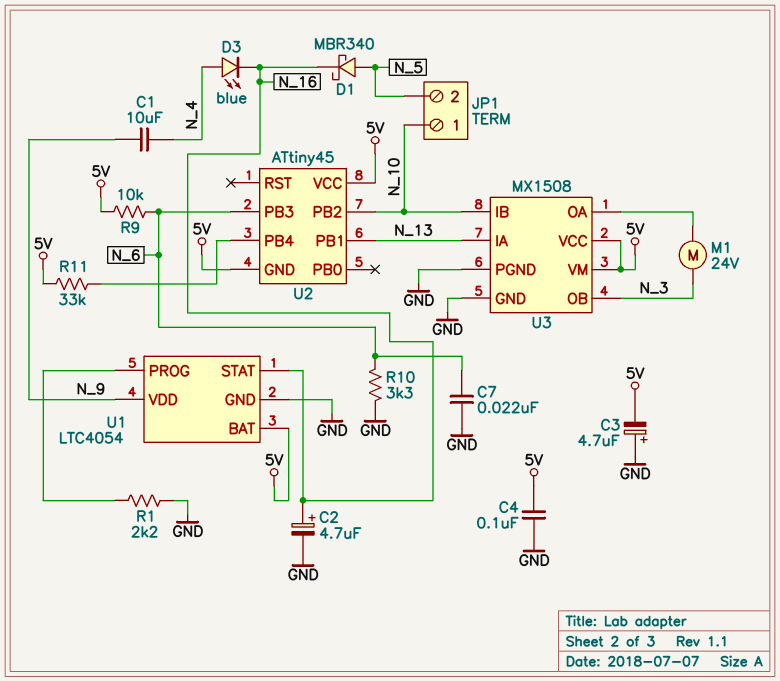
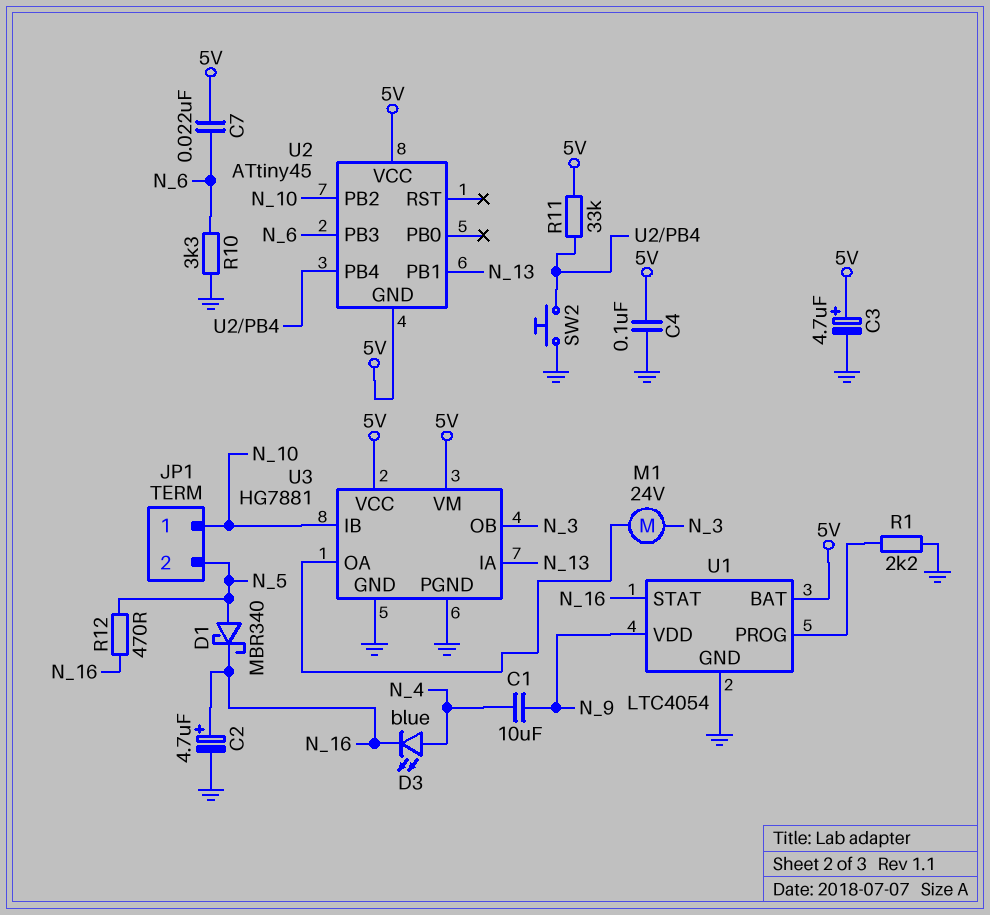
C3: 4.7uF (plus GND, minus 5V) -> 4.7uF (plus 5V, minus GND)
C7: 22nF (GND, N_6) -> 22nF (5V, N_6)
R9: 10k (5V, N_6) -> none
R12: none -> 470 (N_5, N_16)
SW2: none -> button (GND, U2/PB4)
U3: MX1508 -> HG7881

